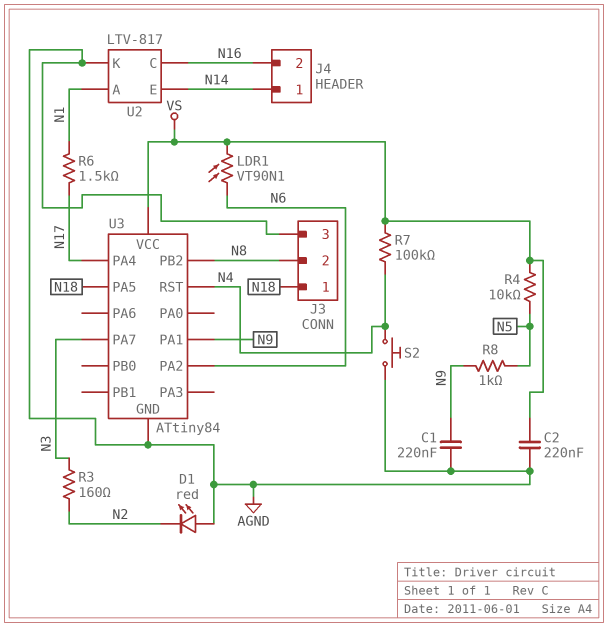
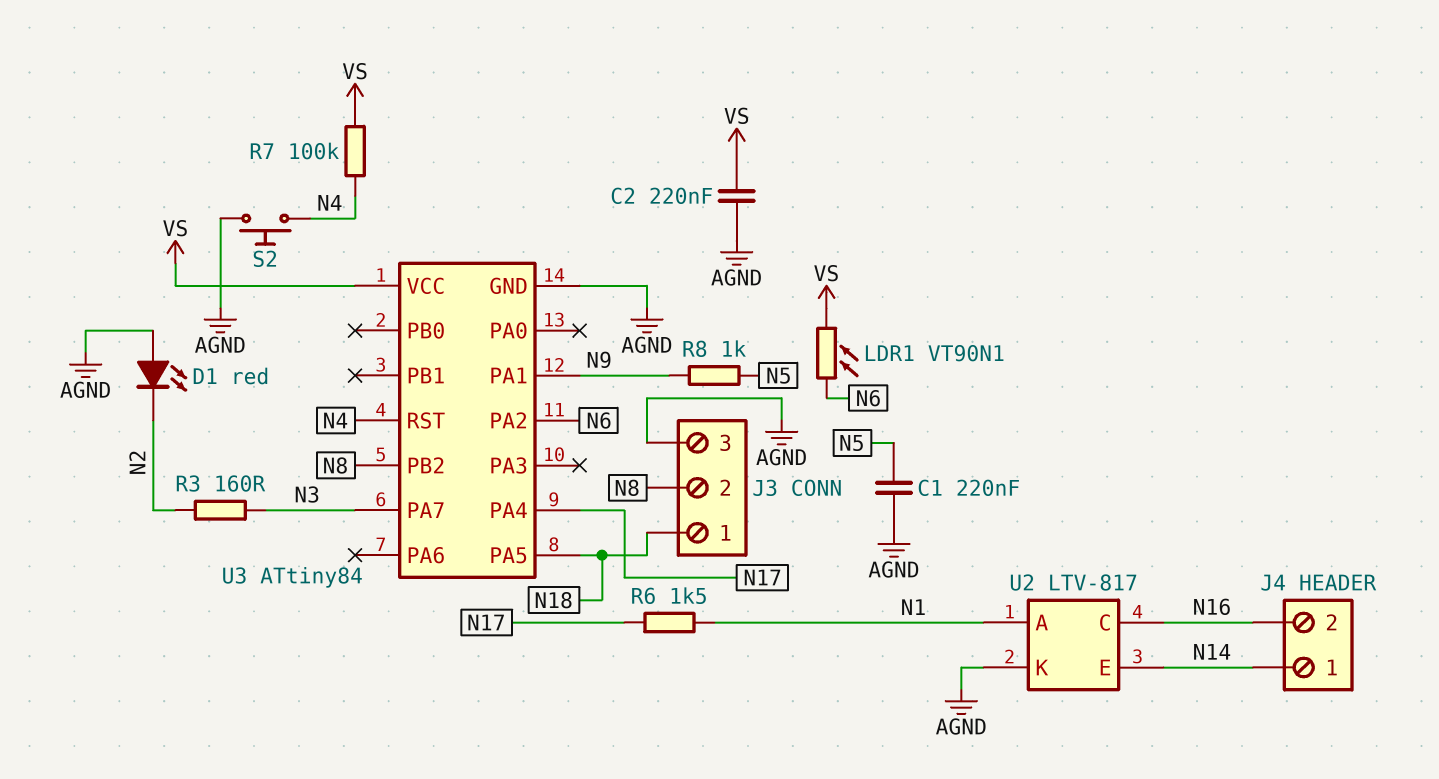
C1: 220nF (AGND, N9) -> 220nF (AGND, N5)
R4: 10k (N5, VS) -> none

